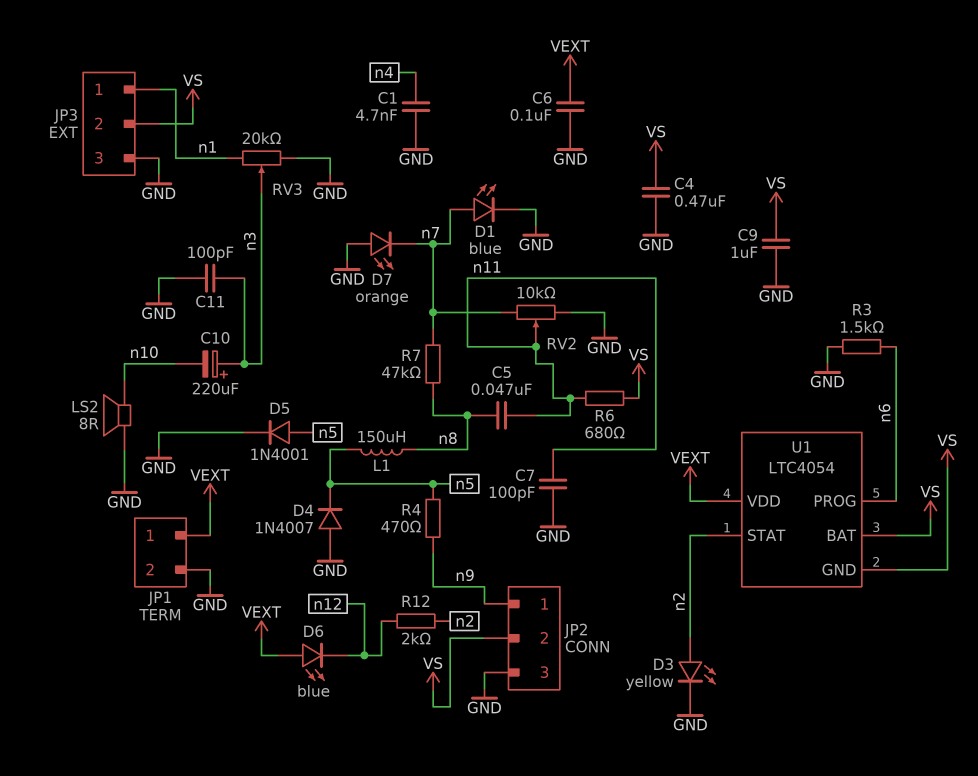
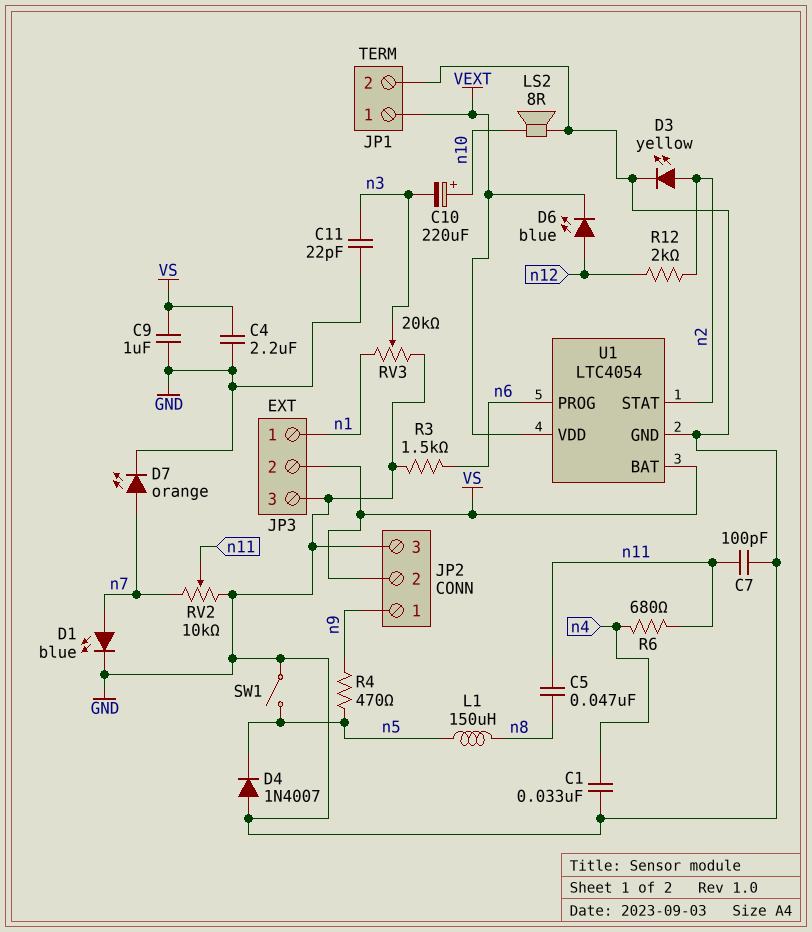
C1: 4.7nF (GND, n4) -> 33nF (GND, n4)
C4: 470nF (GND, VS) -> 2.2uF (GND, VS)
C6: 100nF (GND, VEXT) -> none
C10: 220uF (plus n3, minus n10) -> 220uF (plus n10, minus n3)
C11: 100pF (GND, n3) -> 22pF (GND, n3)
D5: diode 1N4001 (A n5, K GND) -> none
D6: LED blue (A VEXT, K n12) -> LED blue (A n12, K VEXT)
D7: LED orange (A GND, K n7) -> LED orange (A n7, K GND)
R6: 680 (VS, n11) -> 680 (n4, n11)
R7: 47k (n7, n8) -> none
SW1: none -> switch (GND, n5)
U1 pin GND: VS -> GND

